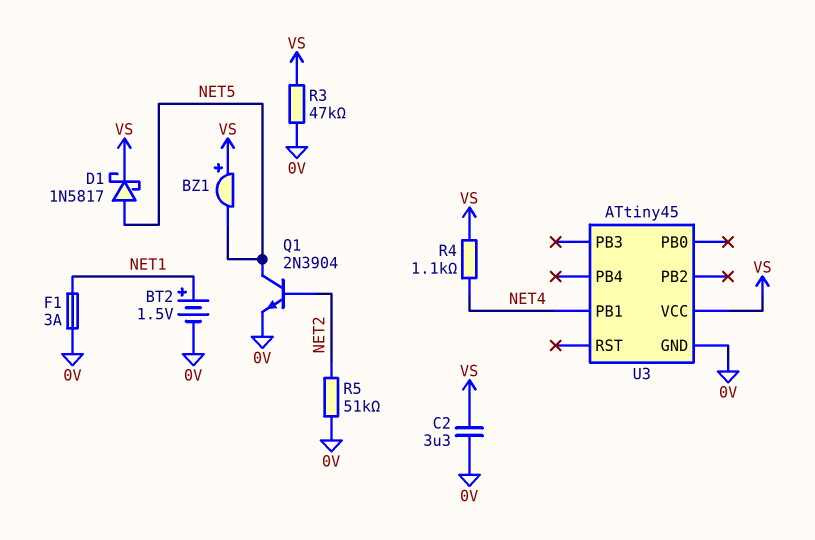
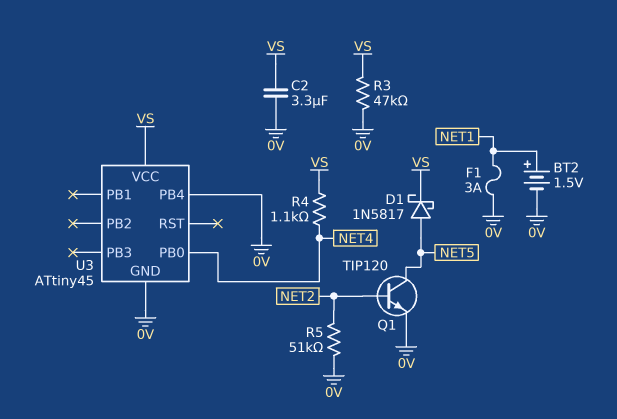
BZ1: buzzer (plus VS, minus NET5) -> none
Q1: NPN 2N3904 (B NET2, C NET5, E 0V) -> NPN TIP120 (B NET2, C NET5, E 0V)
U3 pin PB0: none -> NET4
U3 pin PB1: NET4 -> none
U3 pin PB4: none -> 0V

